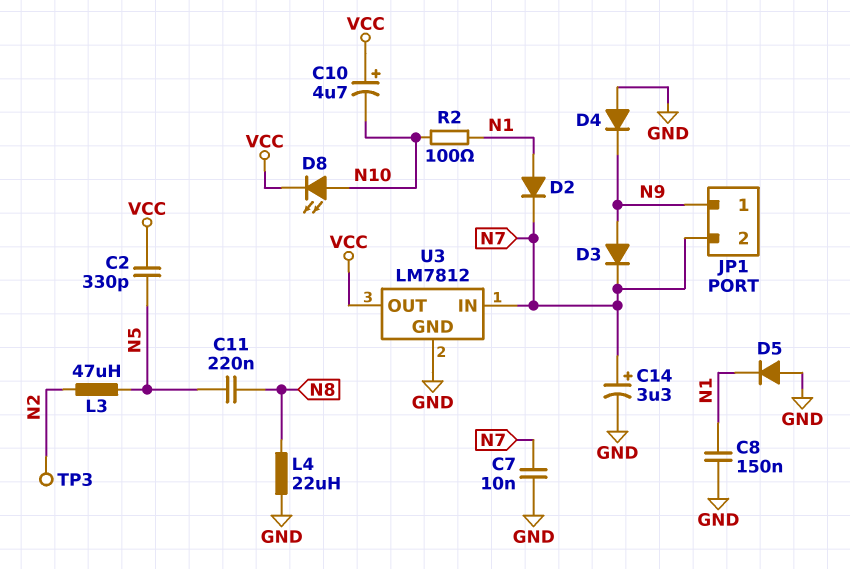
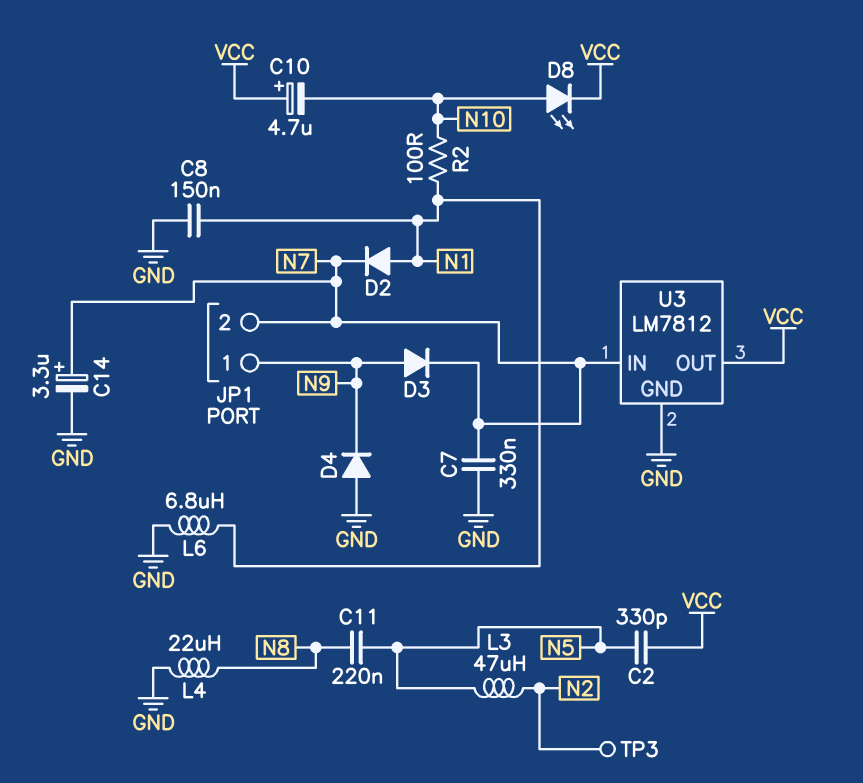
C7: 10nF (GND, N7) -> 330nF (GND, N7)
D5: diode (A GND, K N1) -> none
L6: none -> 6.8uH (GND, N1)

